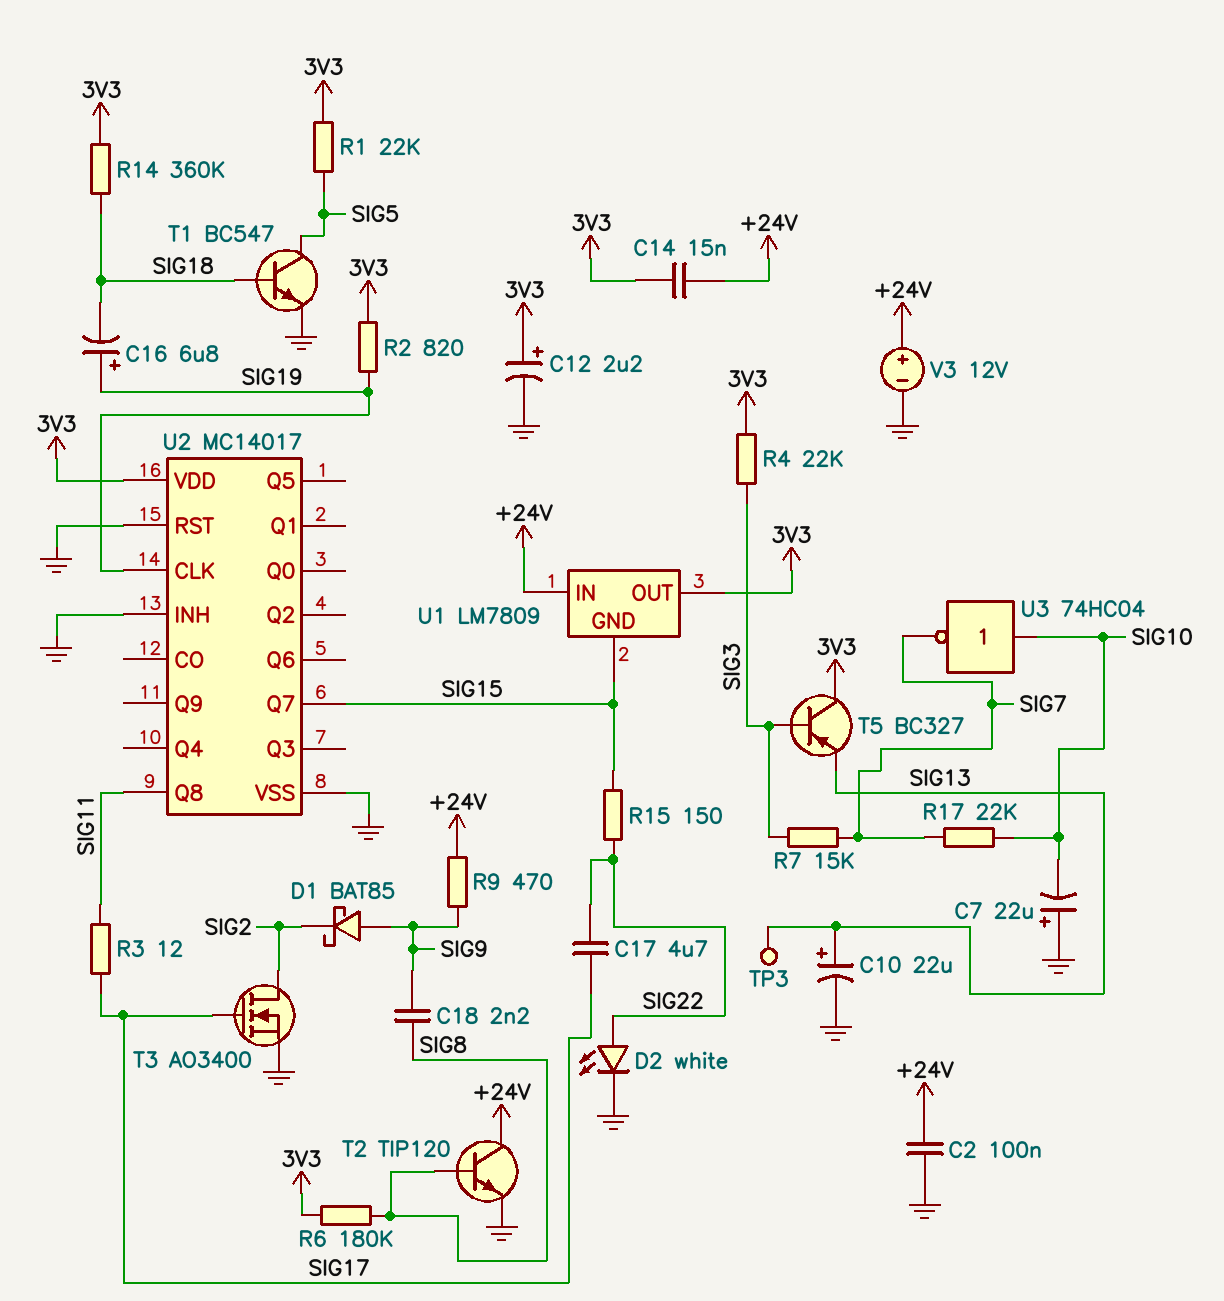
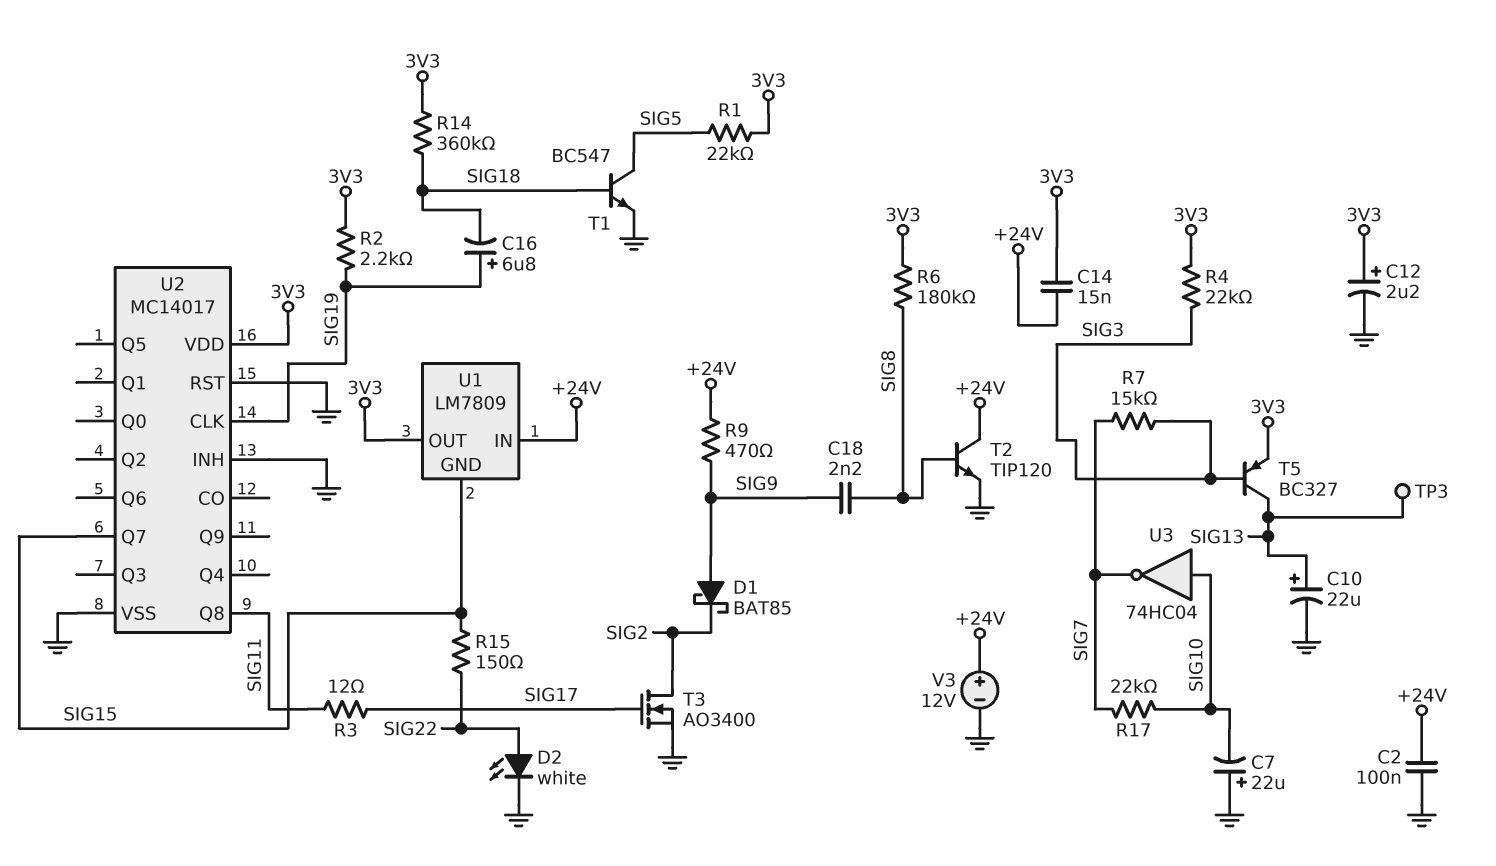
C17: 4.7uF (SIG17, SIG22) -> none
R2: 820 (3V3, SIG19) -> 2.2k (3V3, SIG19)
T5: PNP BC327 (B SIG3, C 3V3, E SIG13) -> PNP BC327 (B SIG3, C SIG13, E 3V3)

